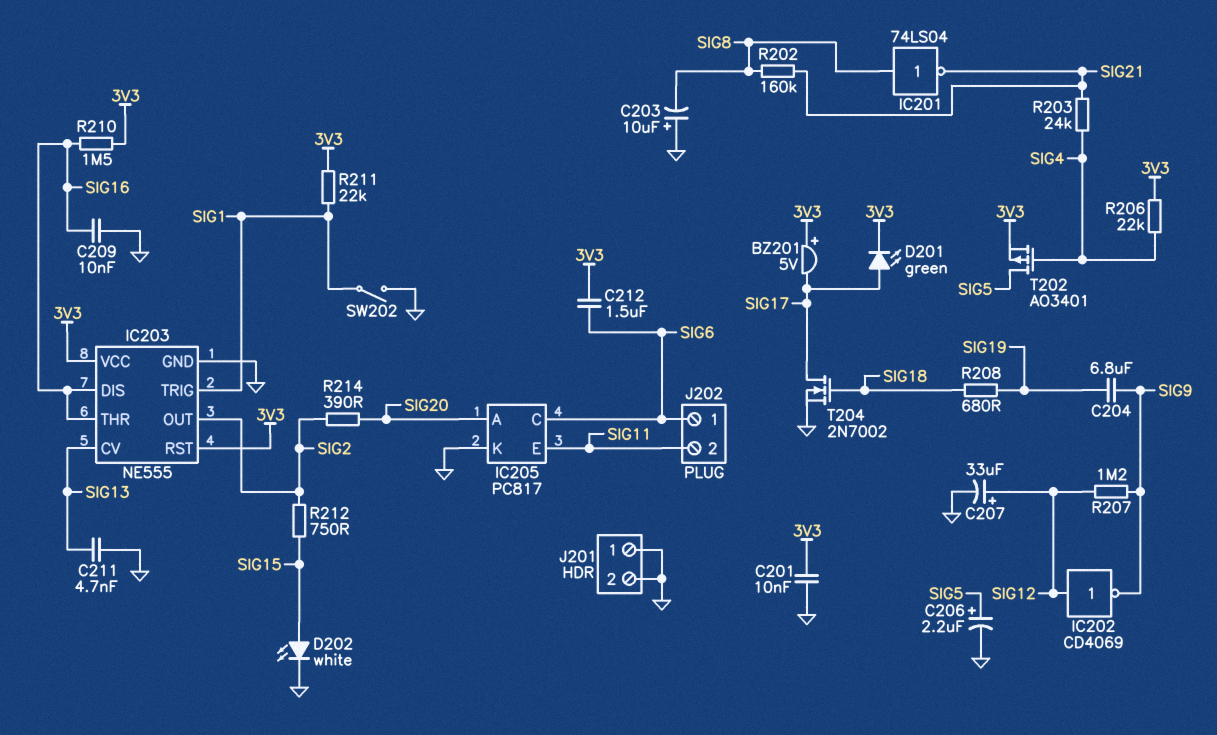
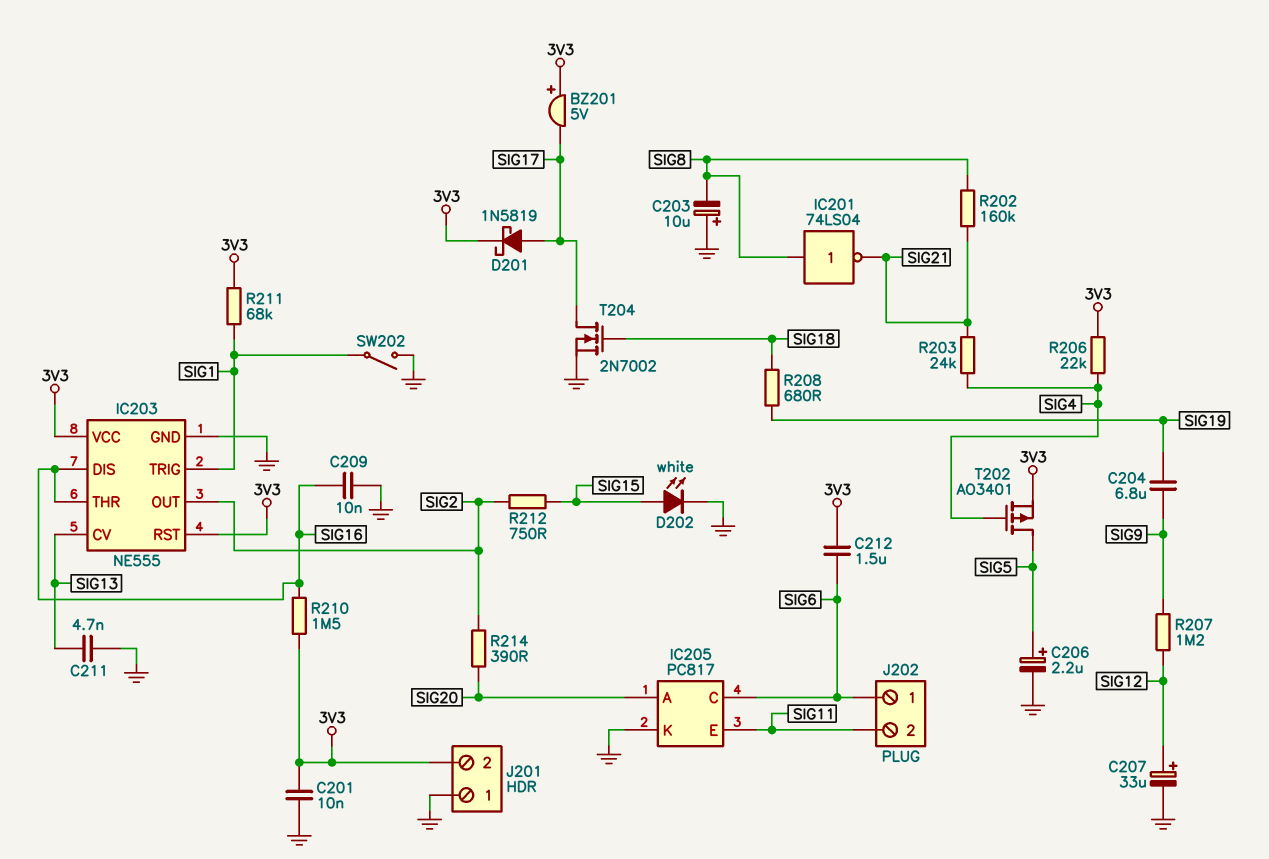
D201: LED green (A SIG17, K 3V3) -> schottky 1N5819 (A SIG17, K 3V3)
IC202: NOT CD4069 (in SIG12, out SIG9) -> none
J201 pin 2: GND -> 3V3
R211: 22k (3V3, SIG1) -> 68k (3V3, SIG1)

